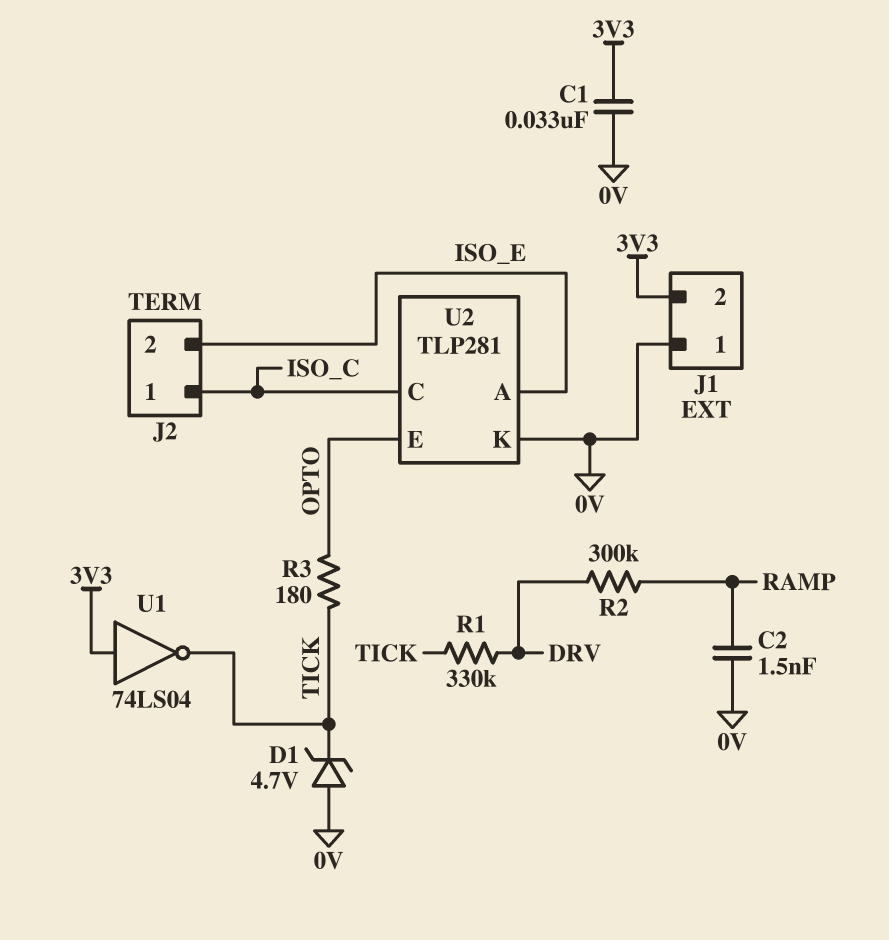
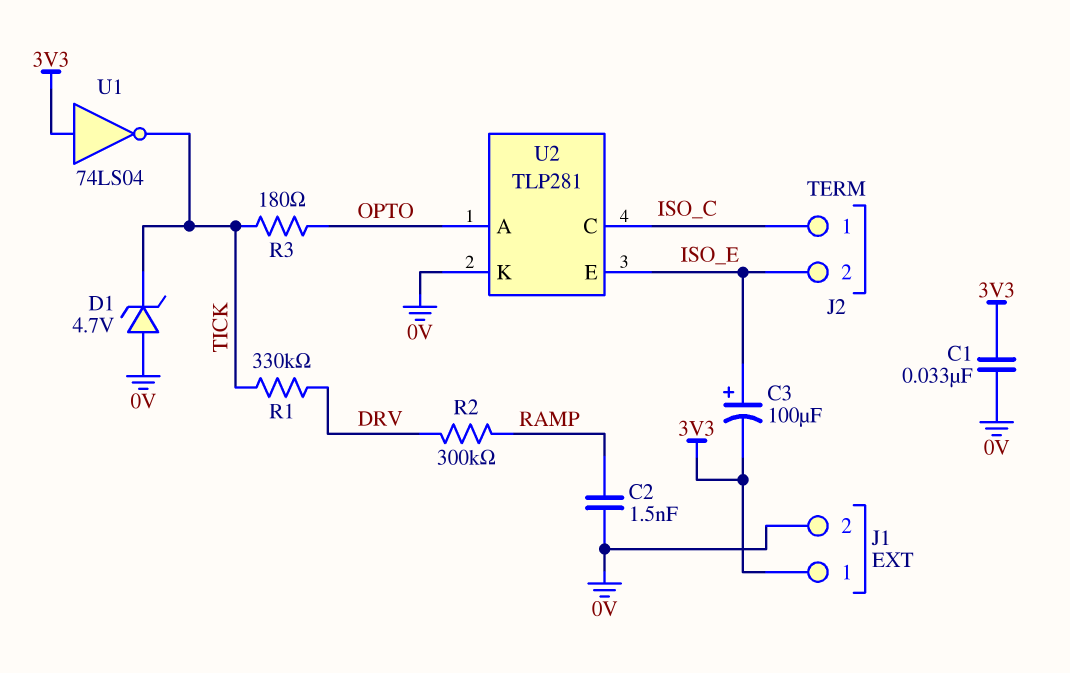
C3: none -> 100uF (plus ISO_E, minus 3V3)
J1 pin 1: 0V -> 3V3
J1 pin 2: 3V3 -> 0V
U2 pin A: ISO_E -> OPTO
U2 pin E: OPTO -> ISO_E

